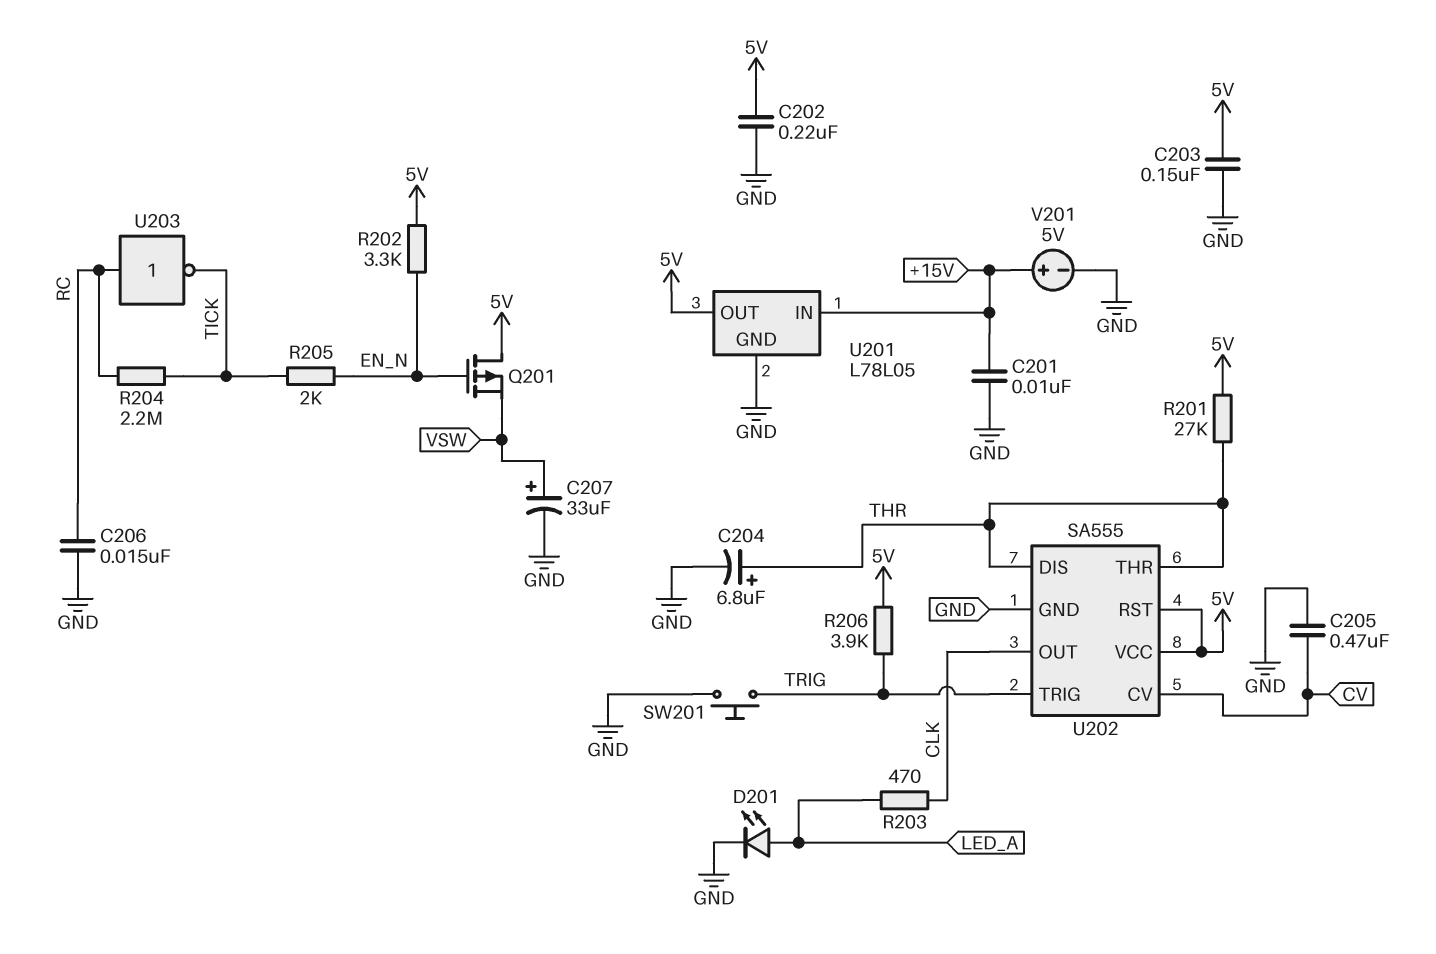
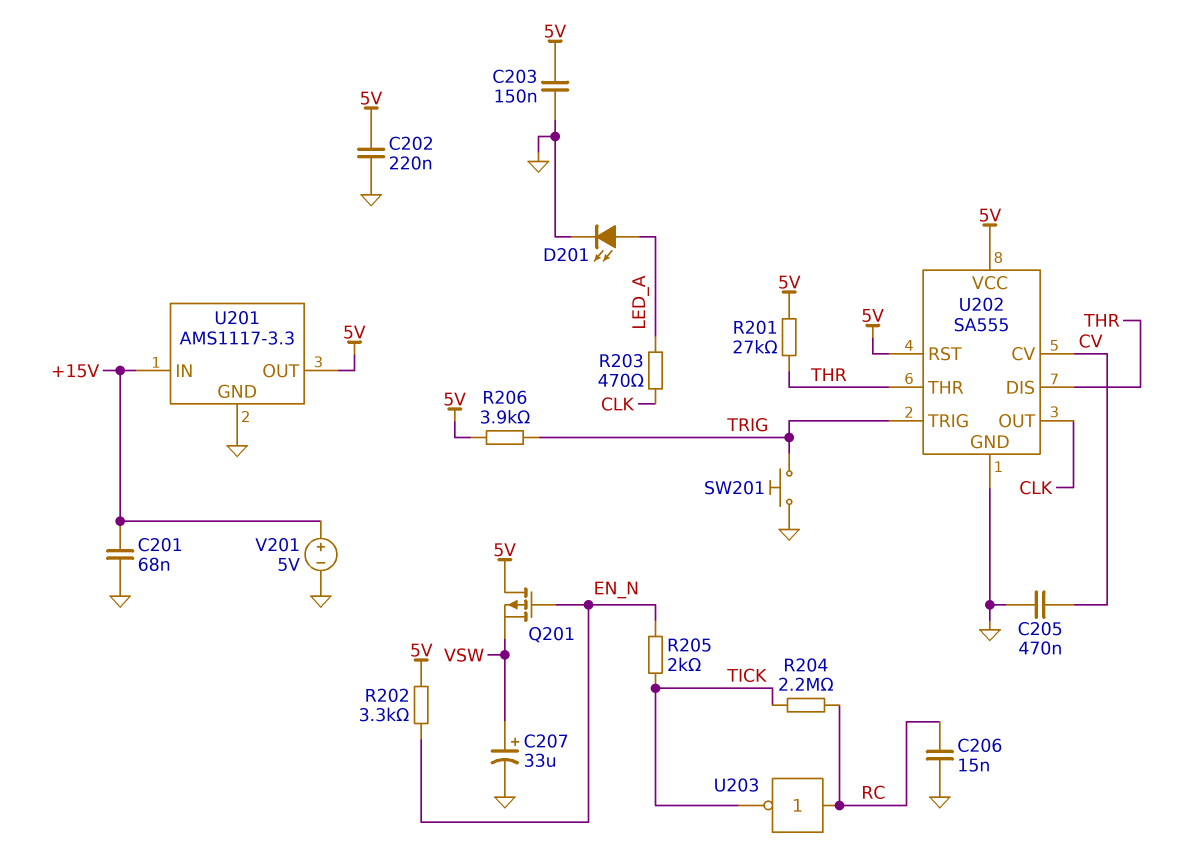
C201: 10nF (+15V, GND) -> 68nF (+15V, GND)
C204: 6.8uF (plus THR, minus GND) -> none
U201: L78L05 -> AMS1117-3.3

